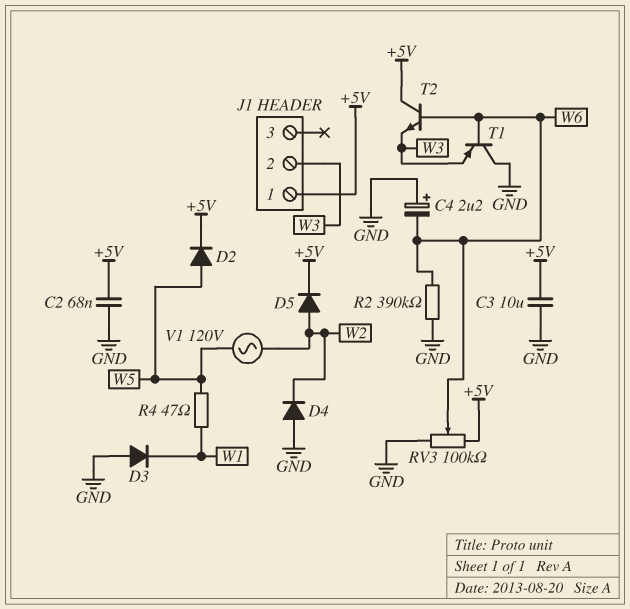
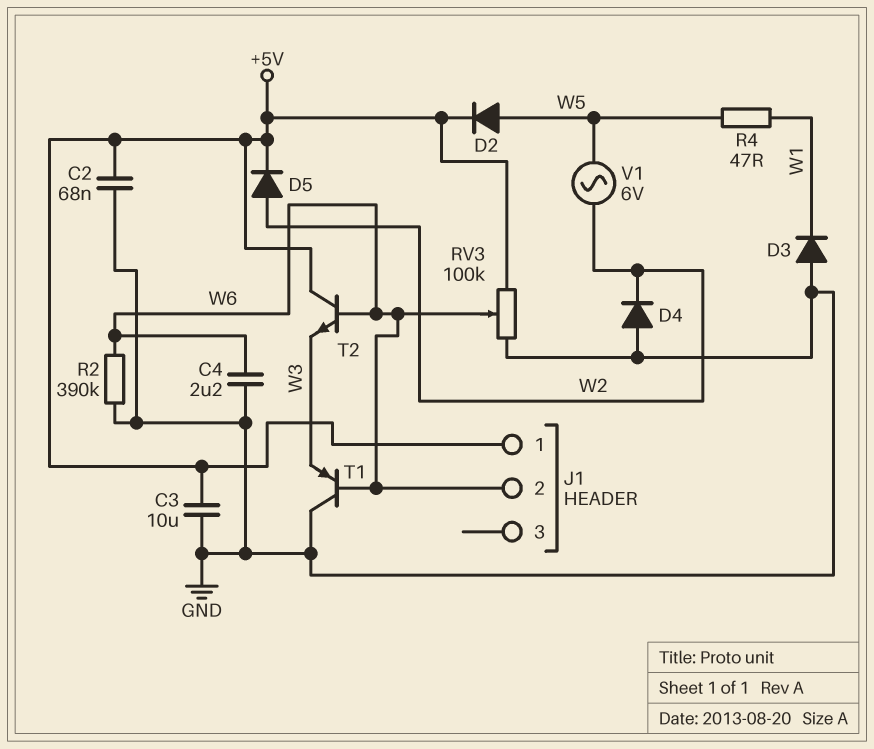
C4: 2.2uF (plus GND, minus W6) -> 2.2uF (GND, W6)
J1 pin 2: W3 -> W6
V1: AC 120V (W2, W5) -> AC 6V (W2, W5)

